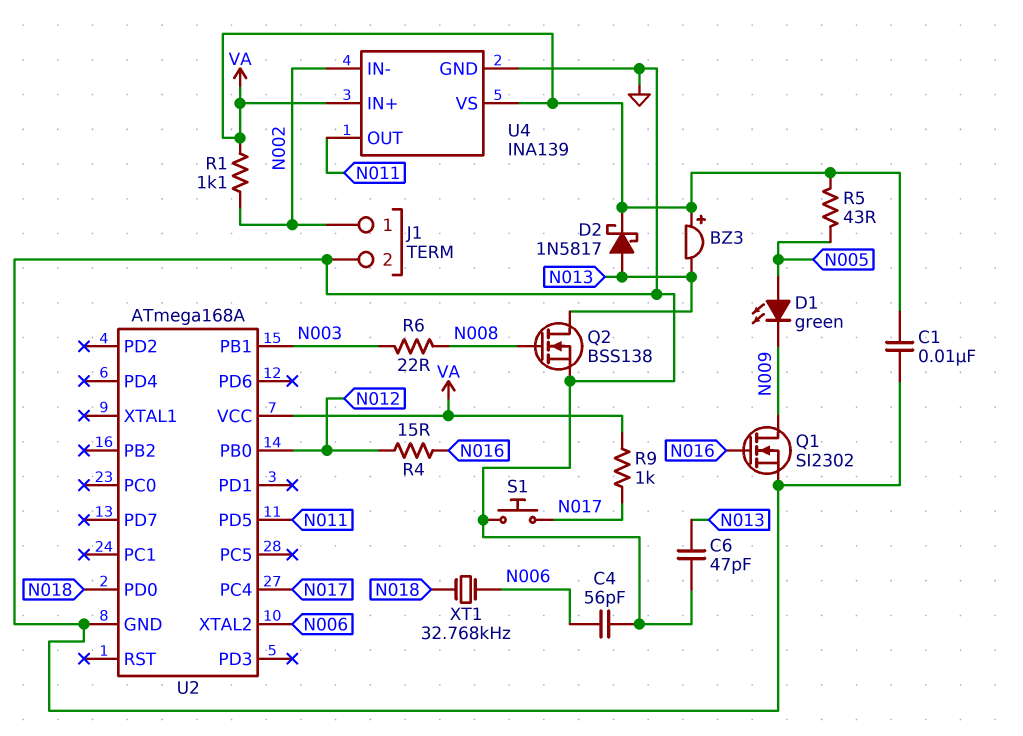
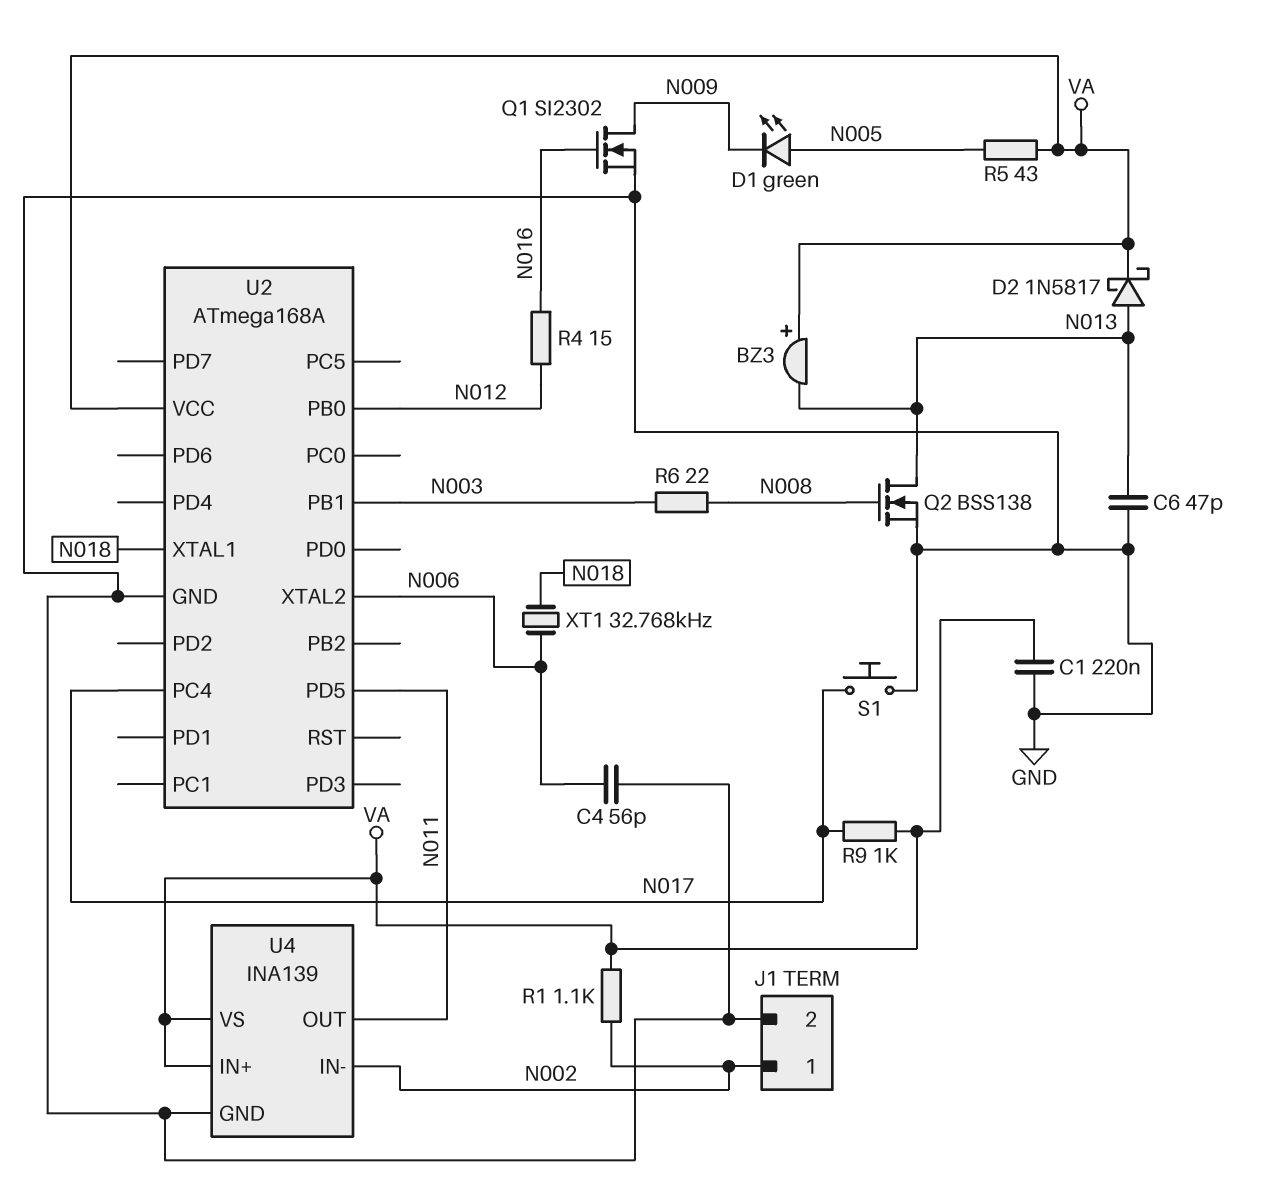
C1: 10nF (GND, VA) -> 220nF (GND, VA)
U2 pin PD0: N018 -> none
U2 pin XTAL1: none -> N018

